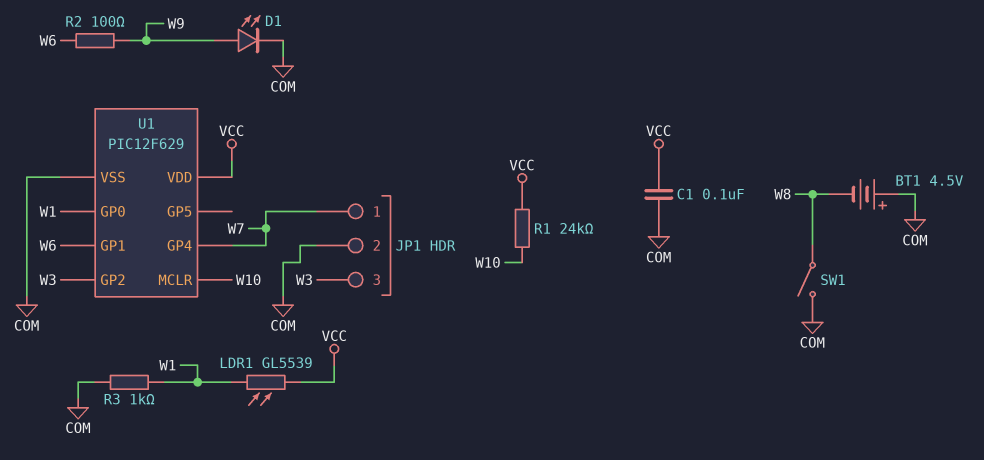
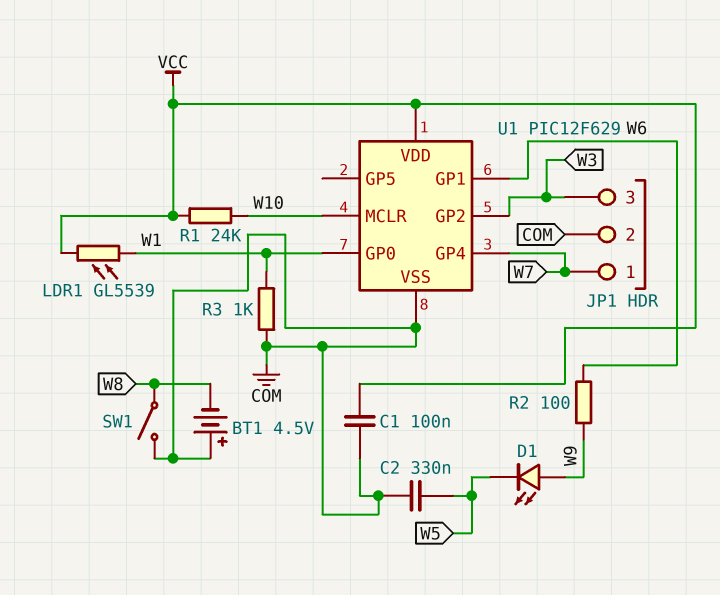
C2: none -> 330nF (COM, W5)
D1: LED (A W9, K COM) -> LED (A W9, K W5)

